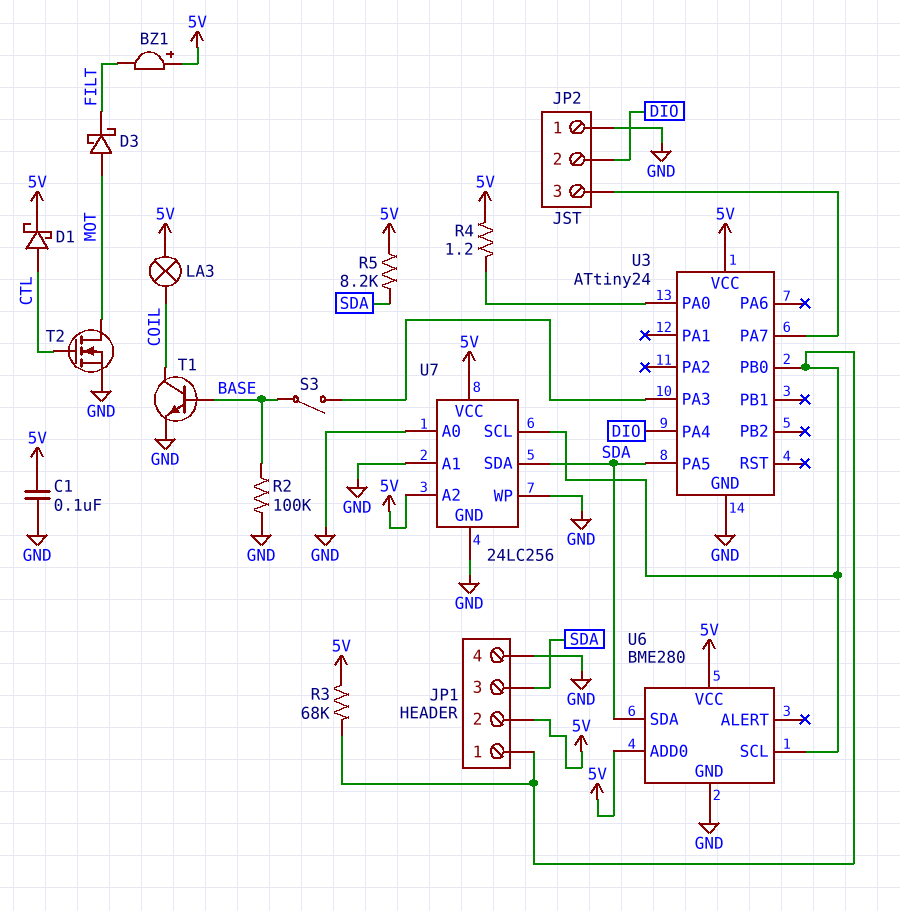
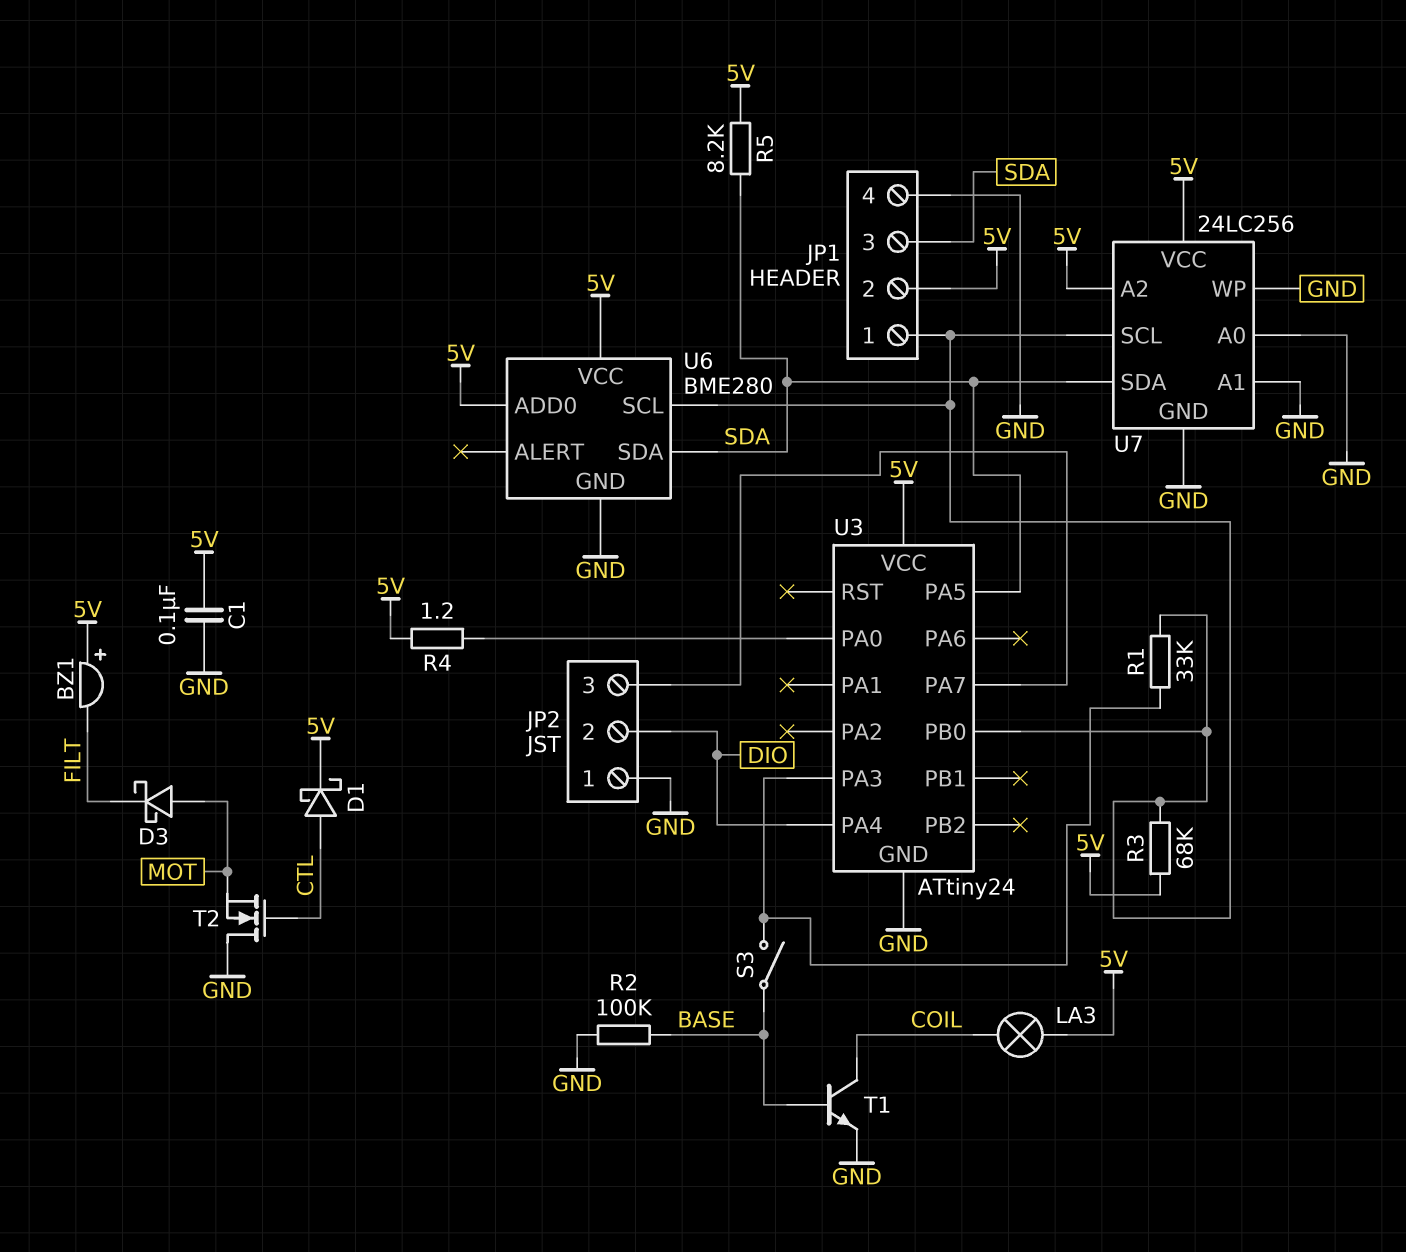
R1: none -> 33k (JP1/1, U3/PA3)
T2: NMOS (G CTL, D MOT, S GND) -> NMOS (G CTL, D GND, S MOT)

